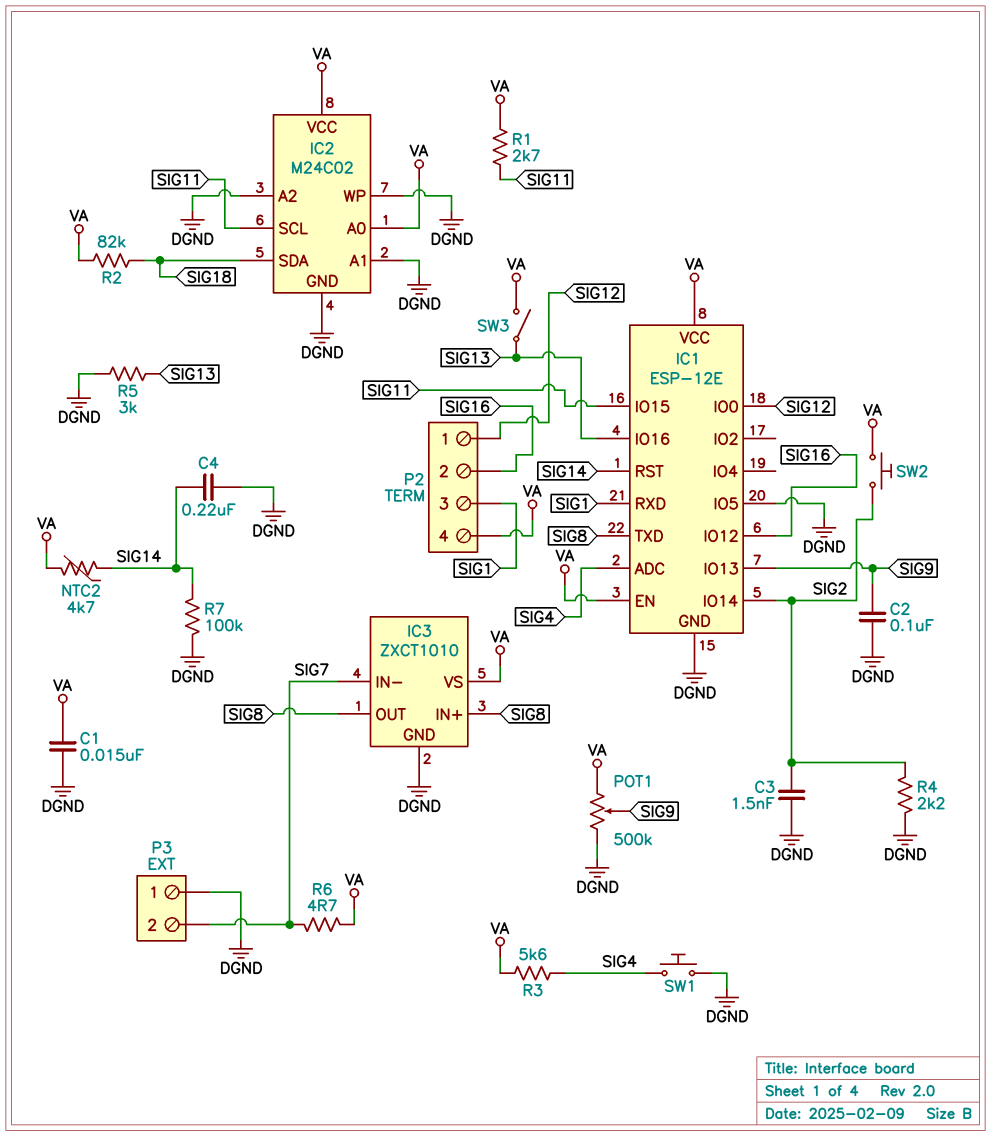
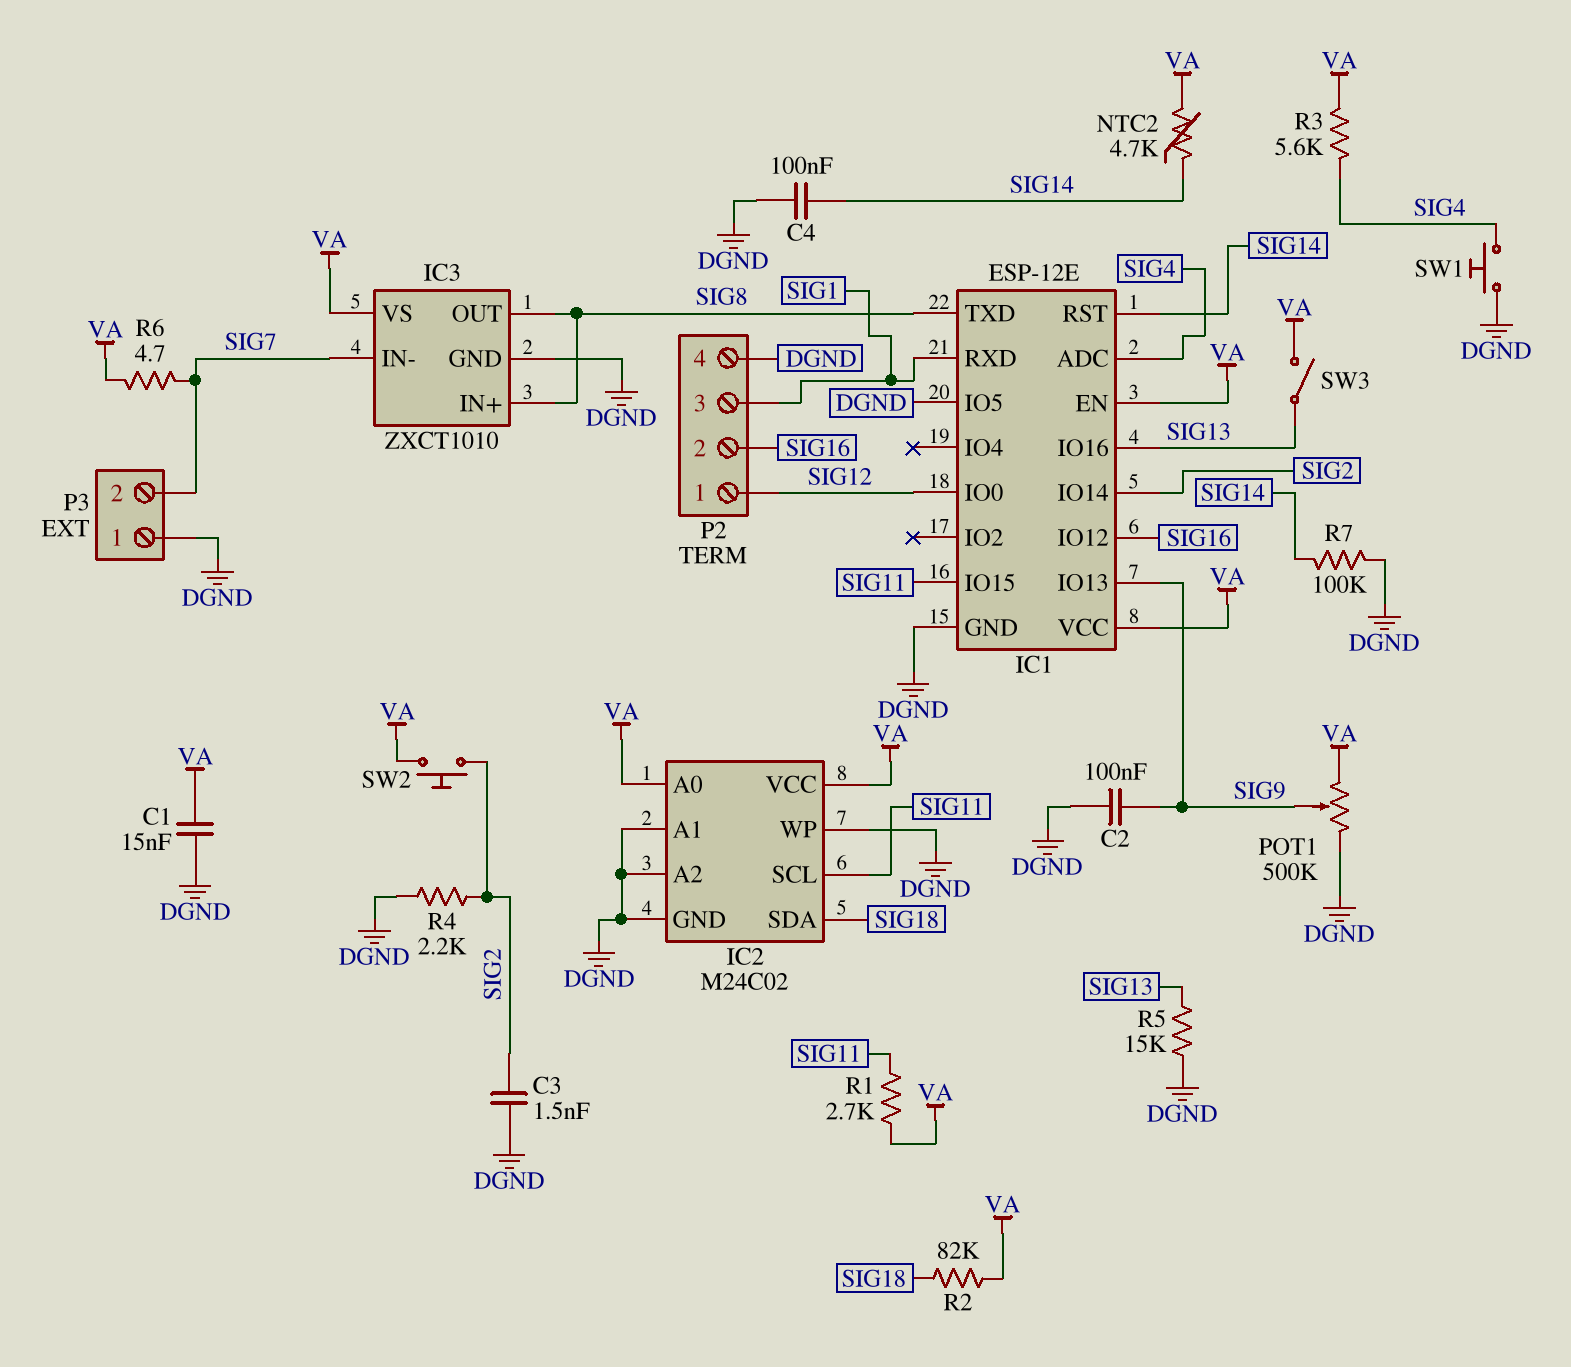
C4: 220nF (DGND, SIG14) -> 100nF (DGND, SIG14)
P2 pin 4: VA -> DGND
R5: 3k (DGND, SIG13) -> 15k (DGND, SIG13)

